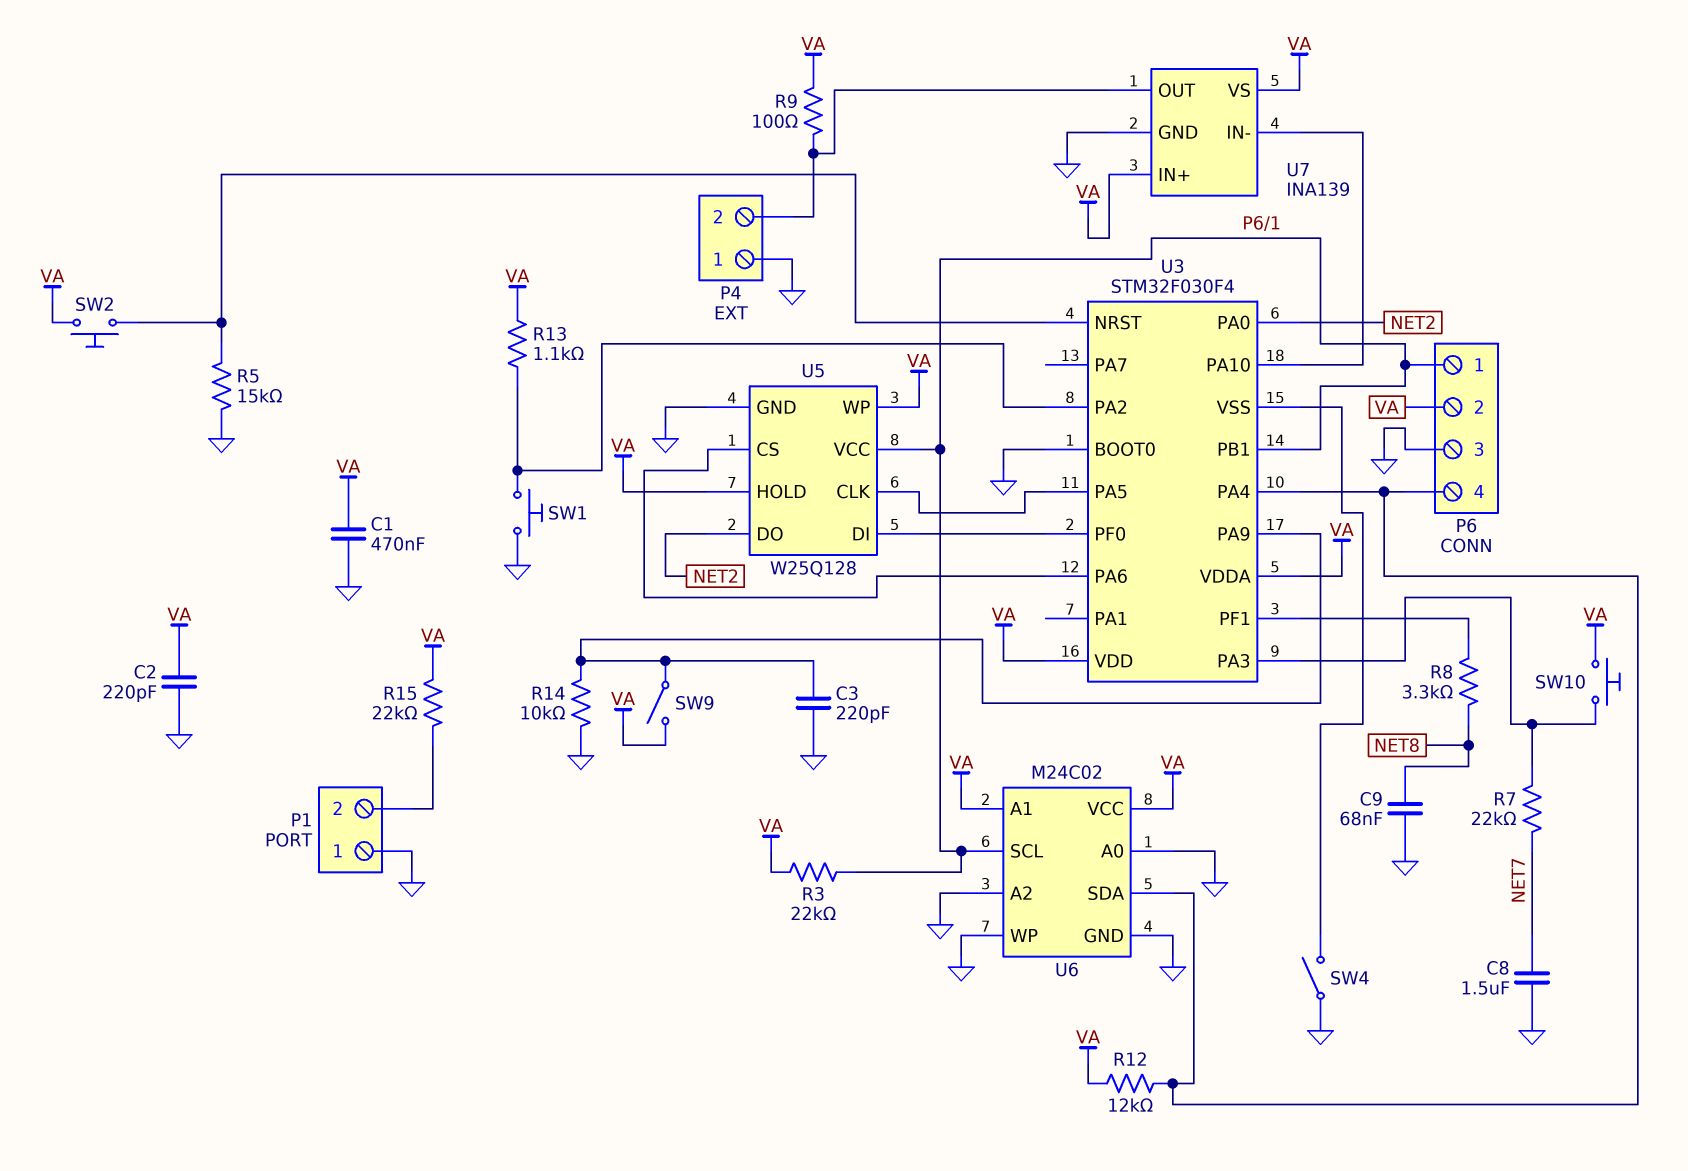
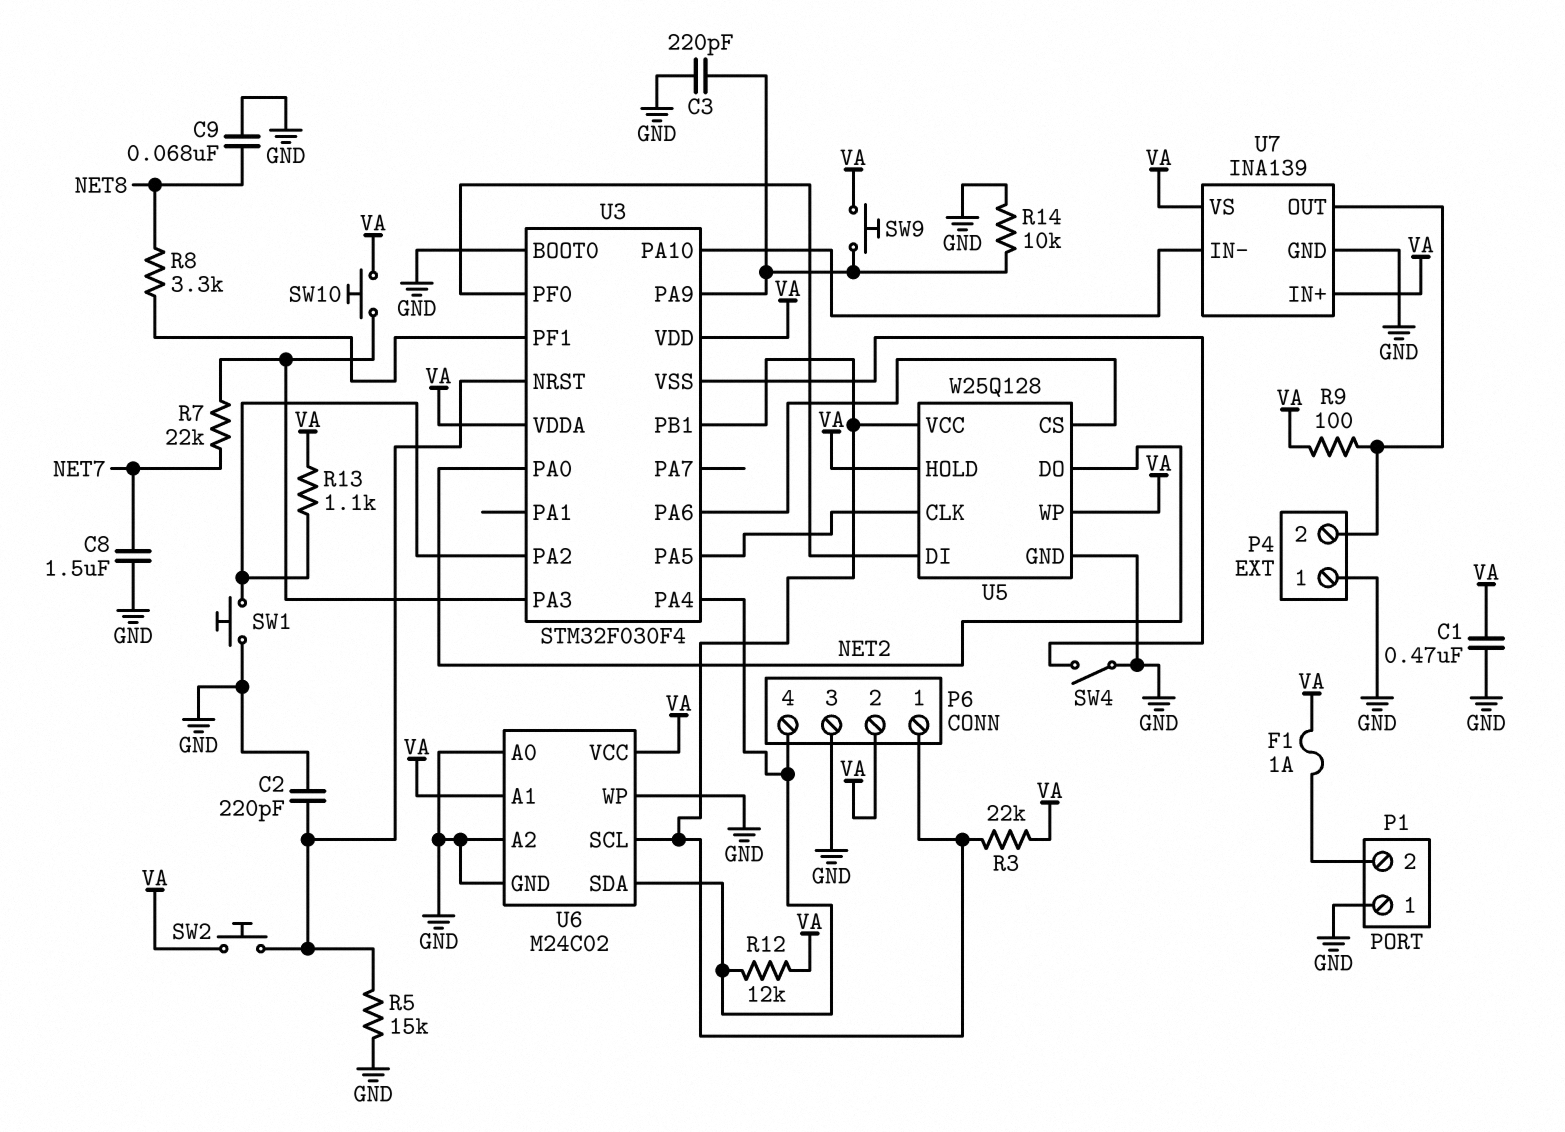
C2: 220pF (GND, VA) -> 220pF (GND, U3/NRST)
F1: none -> 1A (P1/2, VA)
R15: 22k (P1/2, VA) -> none
SW9: switch (U3/PA9, VA) -> button (U3/PA9, VA)

